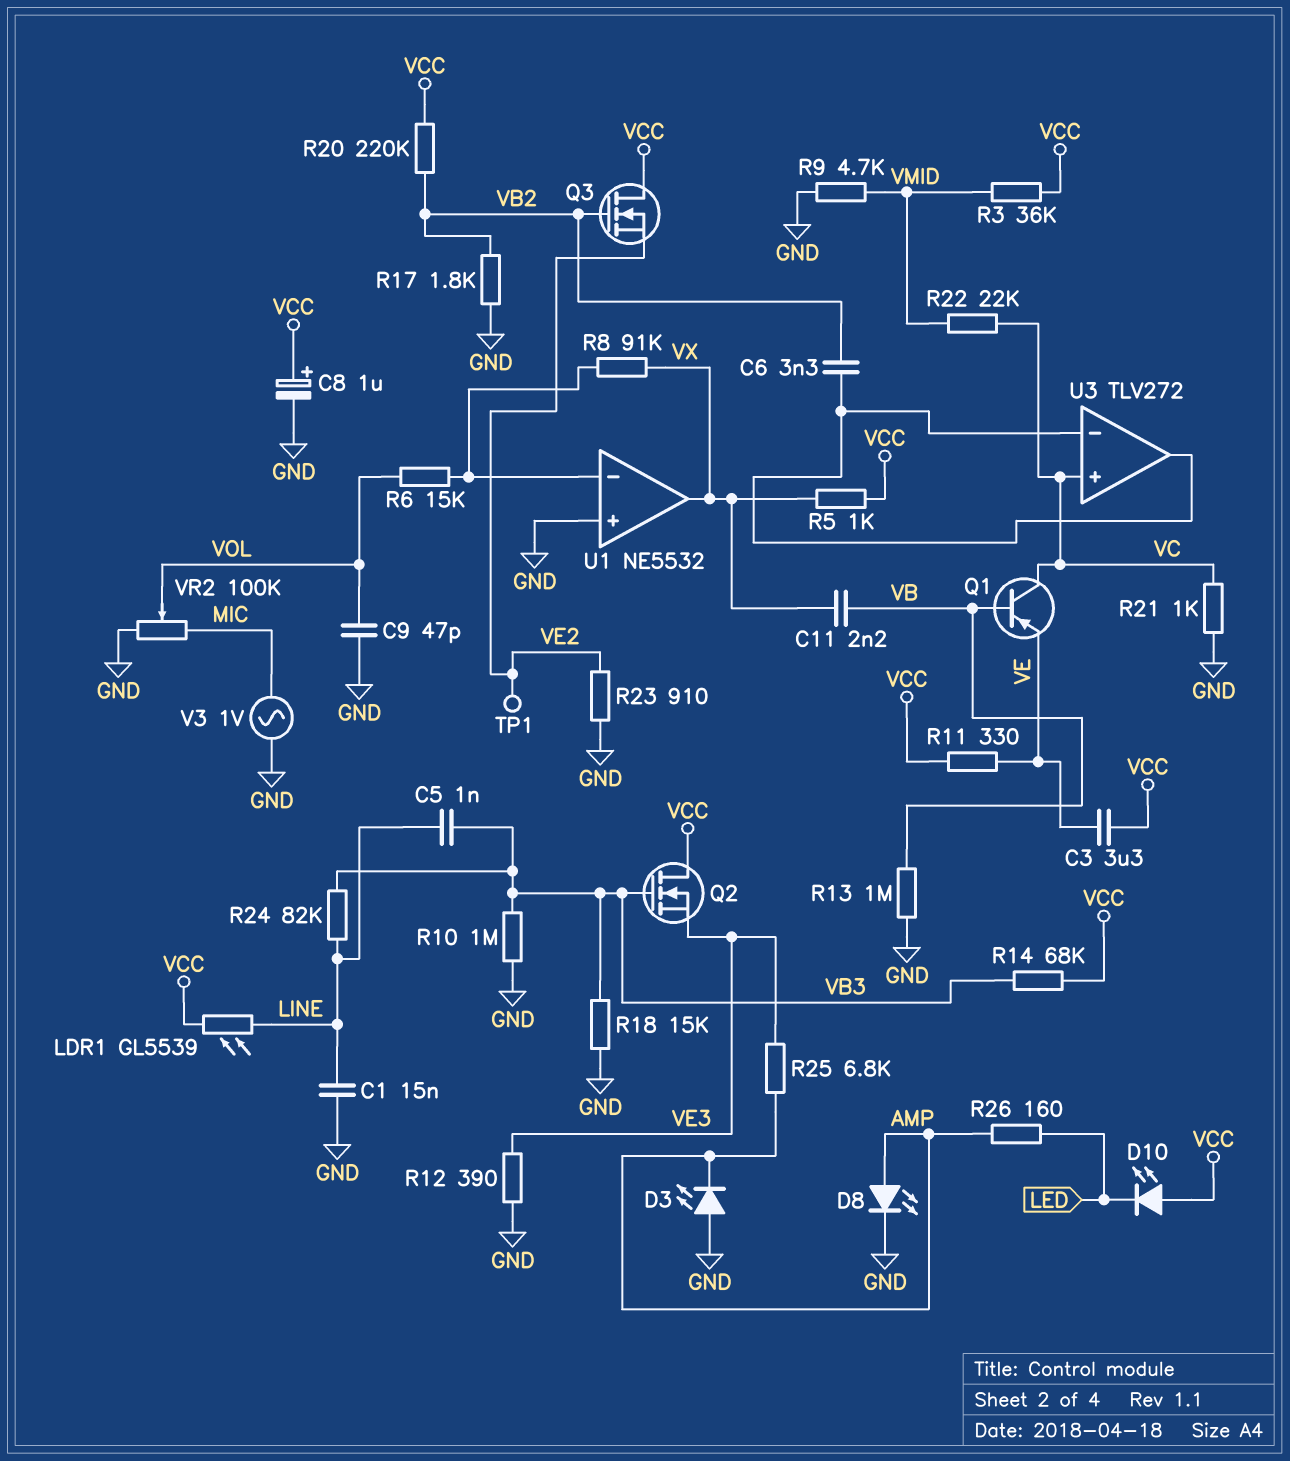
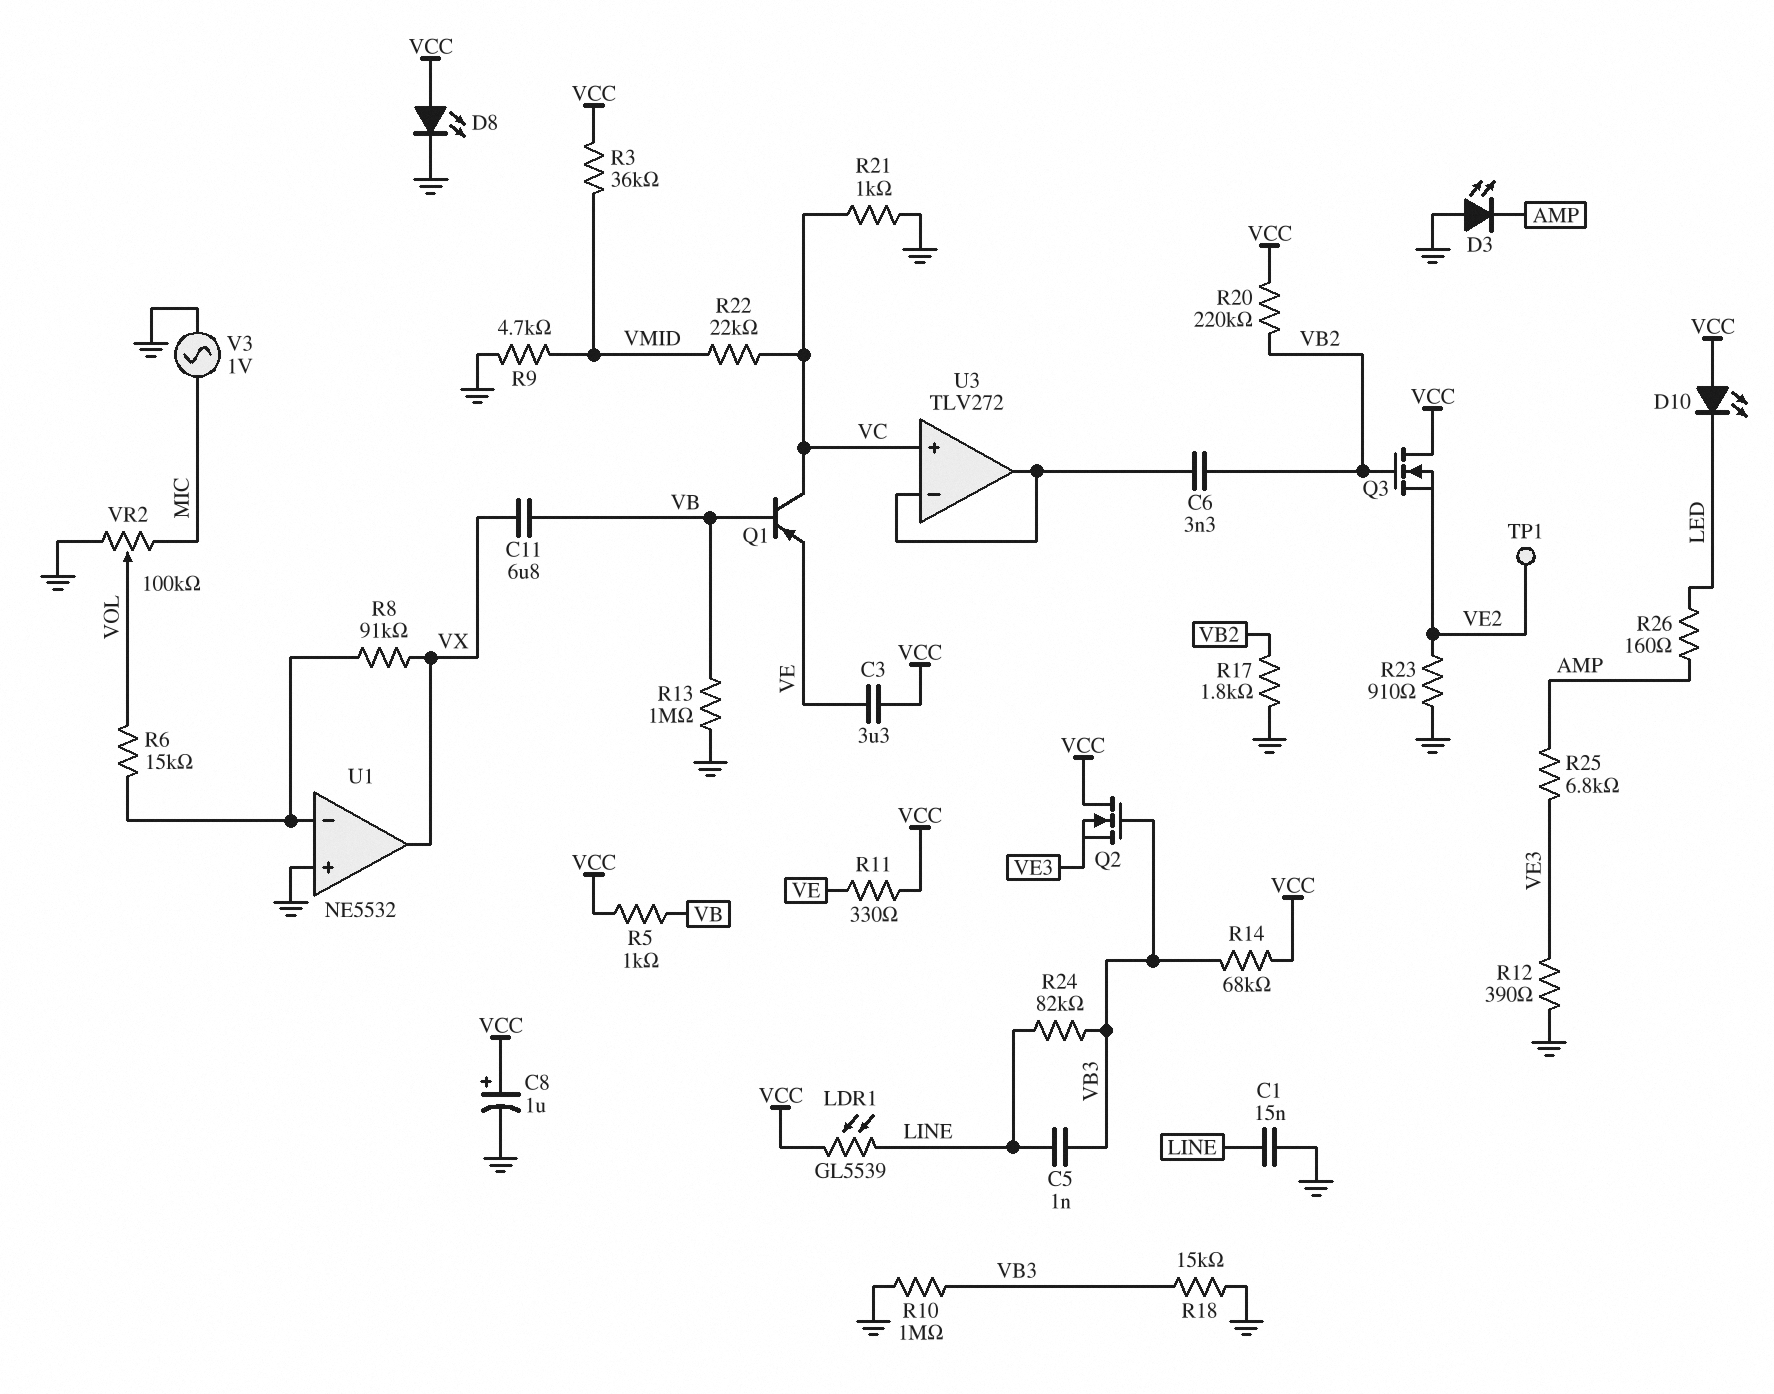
C9: 47pF (GND, VOL) -> none
C11: 2.2nF (VB, VX) -> 6.8uF (VB, VX)
D8: LED (A AMP, K GND) -> LED (A VCC, K GND)
R5: 1k (VCC, VX) -> 1k (VB, VCC)

